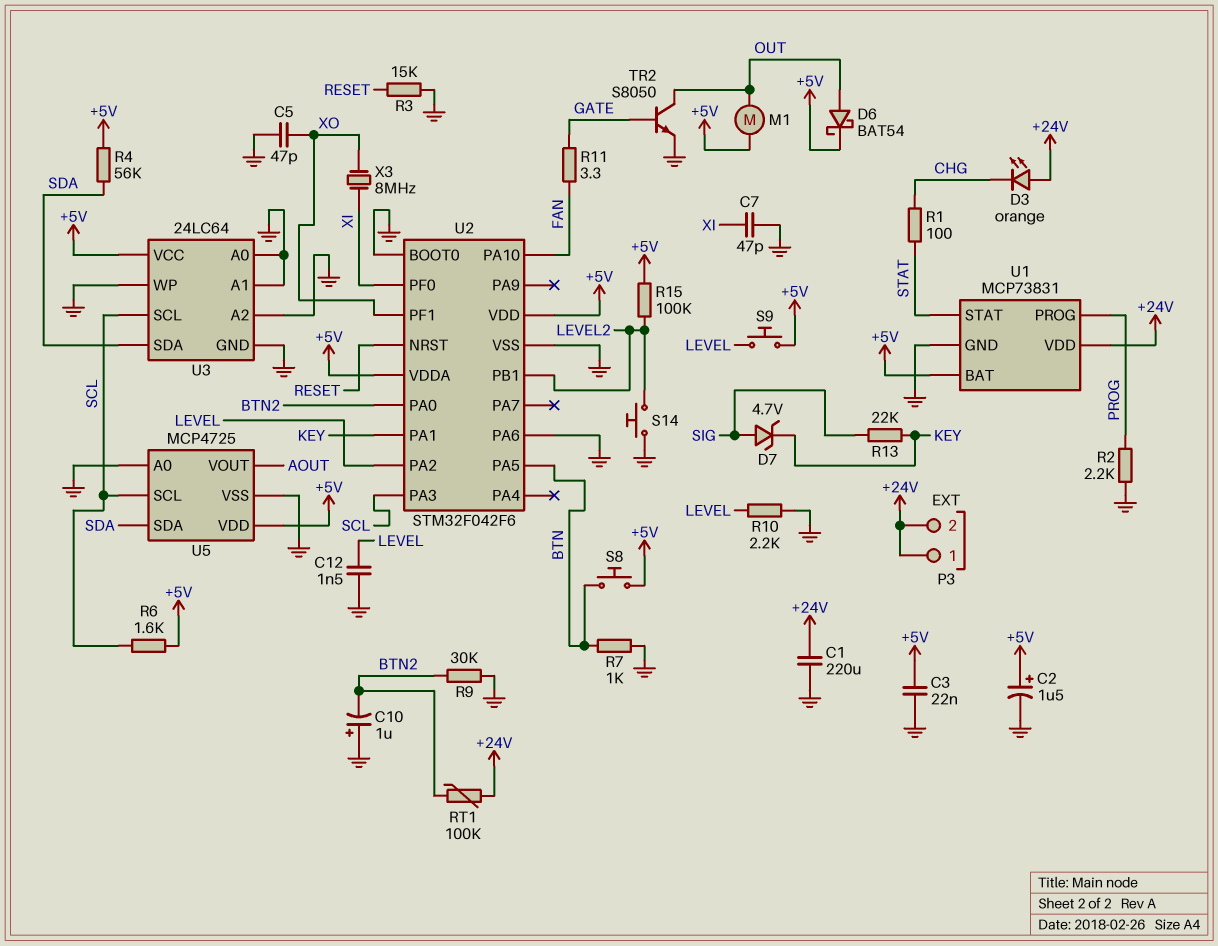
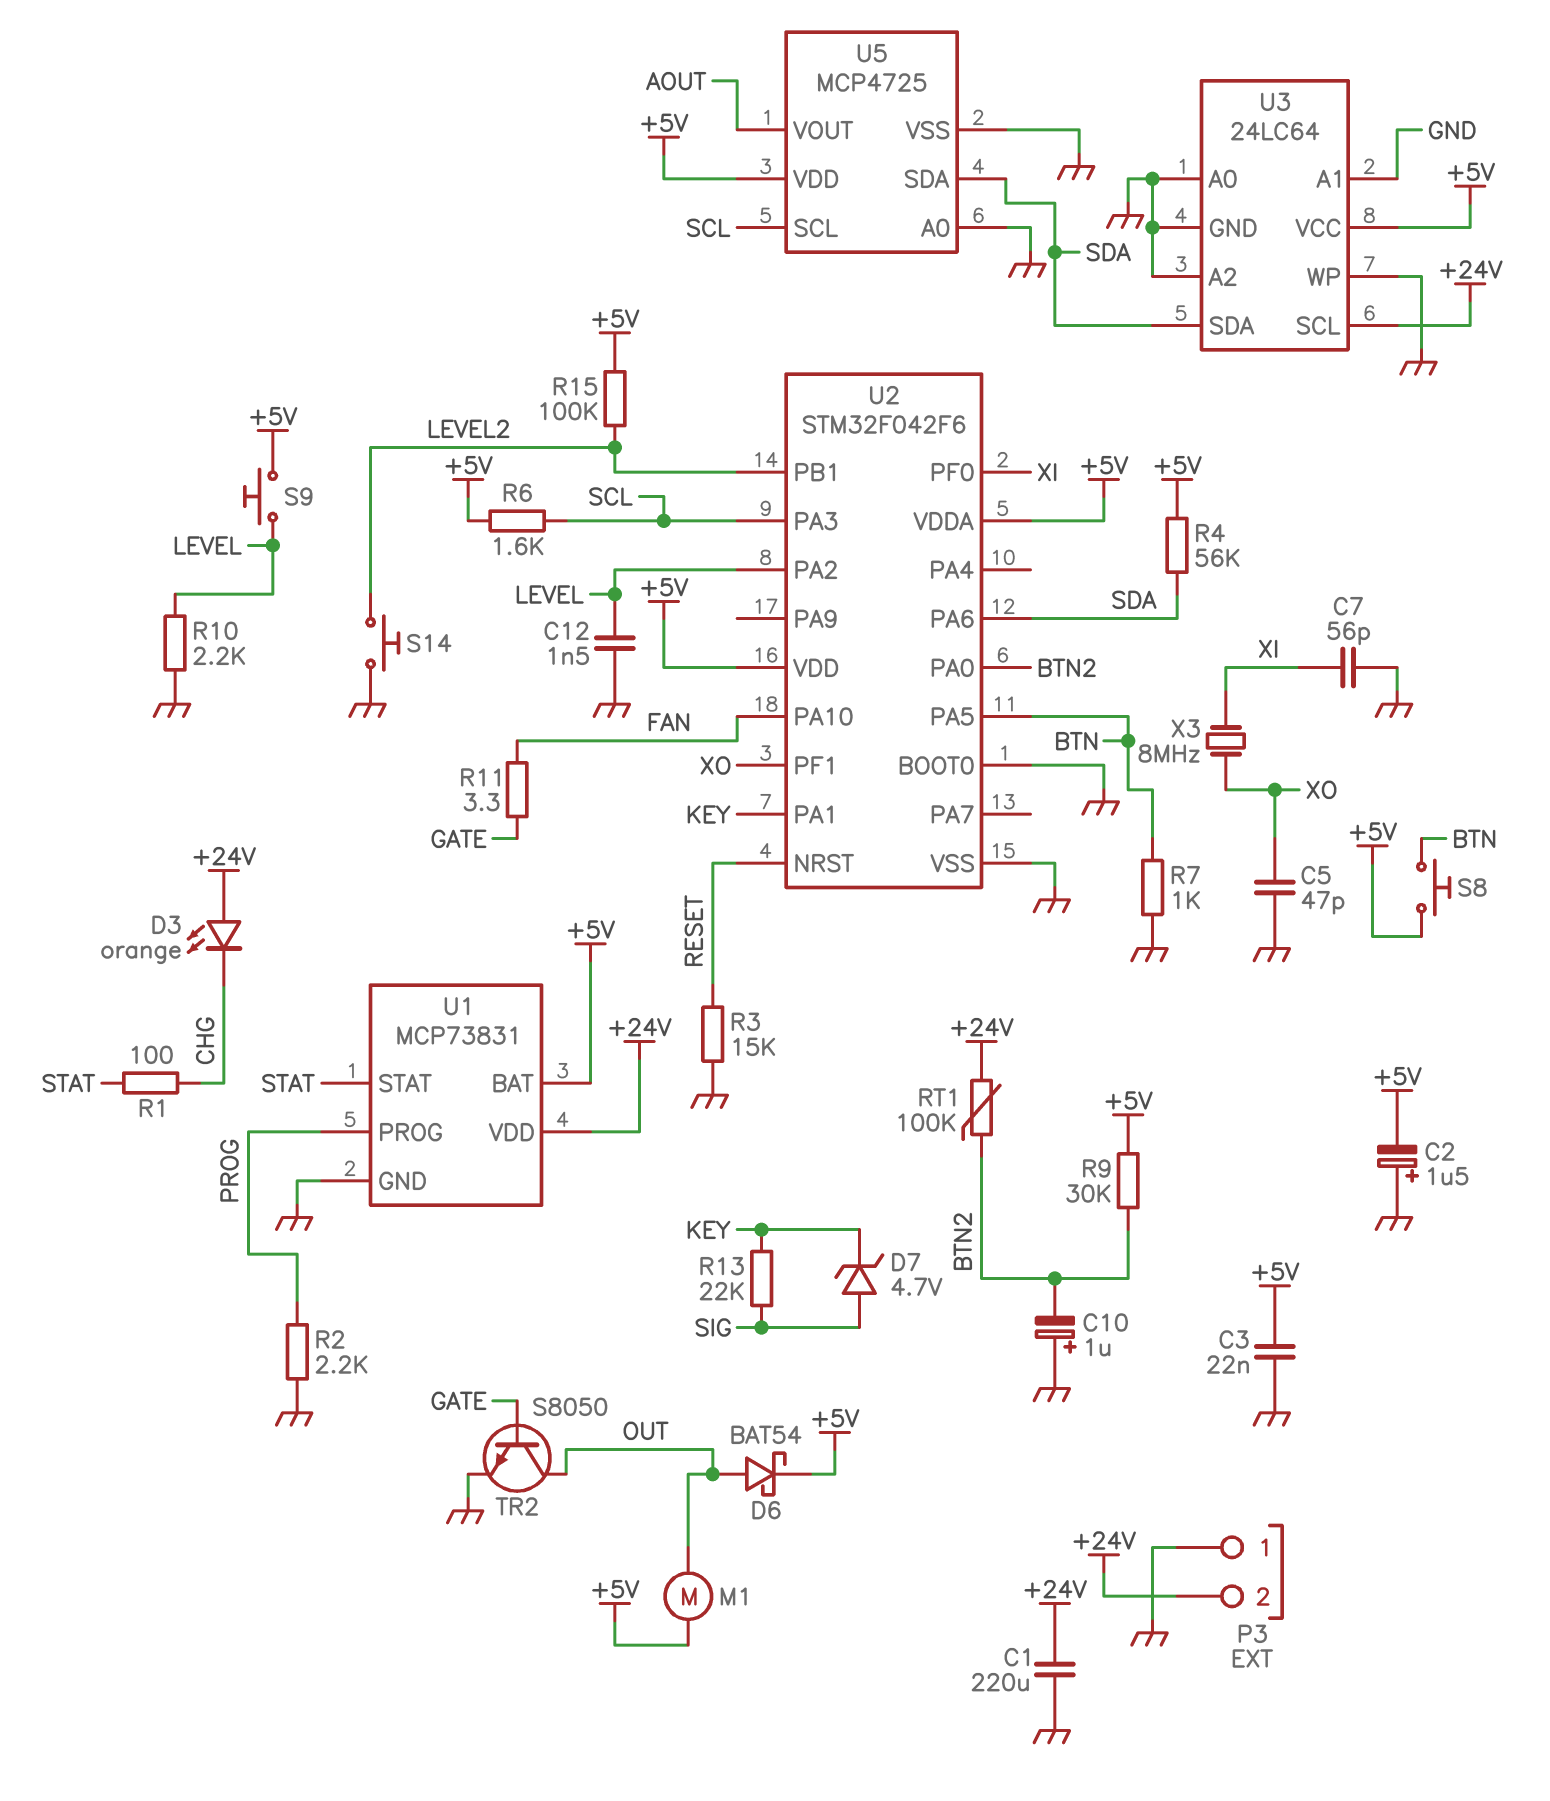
C2: 1.5uF (plus +5V, minus GND) -> 1.5uF (plus GND, minus +5V)
C7: 47pF (GND, XI) -> 56pF (GND, XI)
P3 pin 1: +24V -> GND
R9: 30k (BTN2, GND) -> 30k (+5V, BTN2)
U2 pin PA6: GND -> SDA
U3 pin SCL: SCL -> +24V

